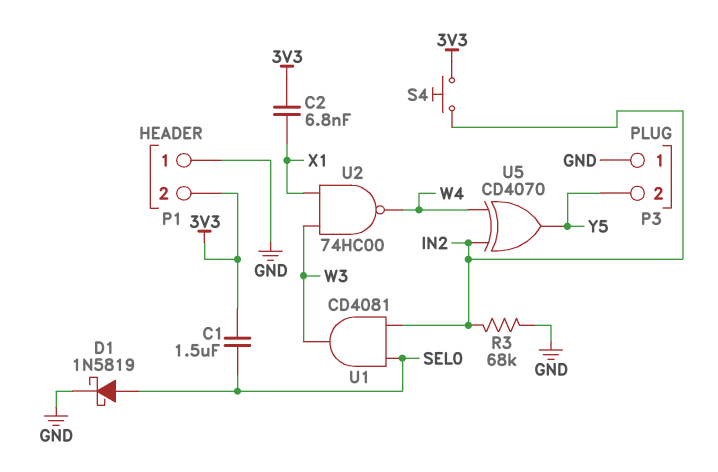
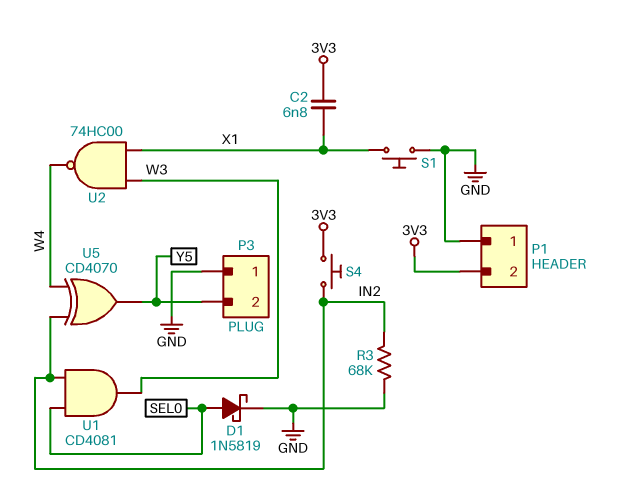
C1: 1.5uF (3V3, SEL0) -> none
S1: none -> button (GND, X1)

